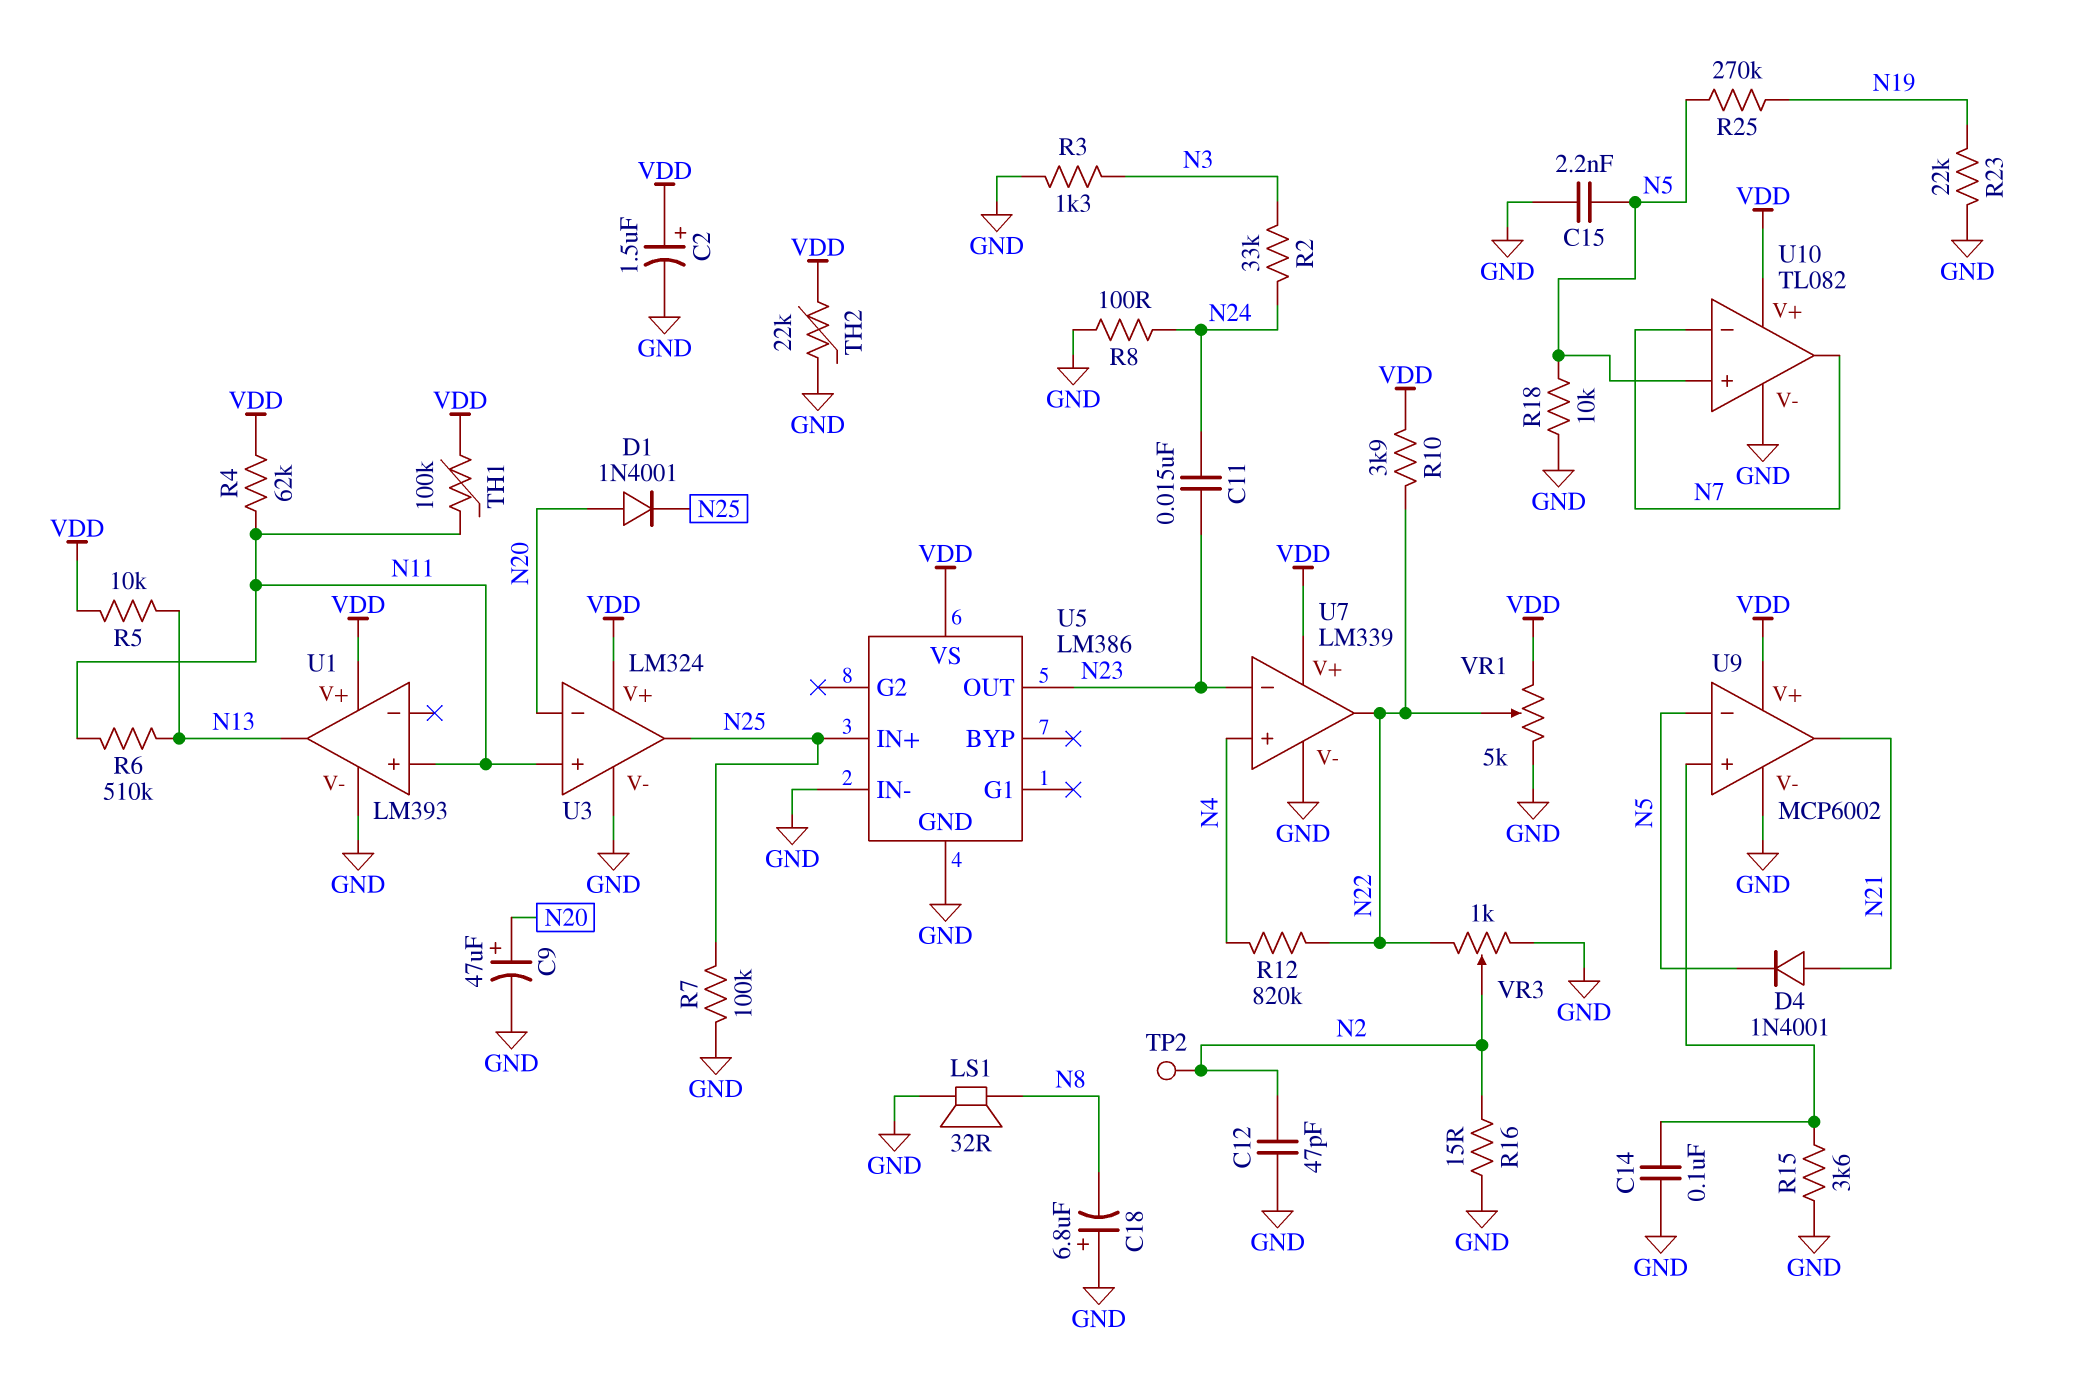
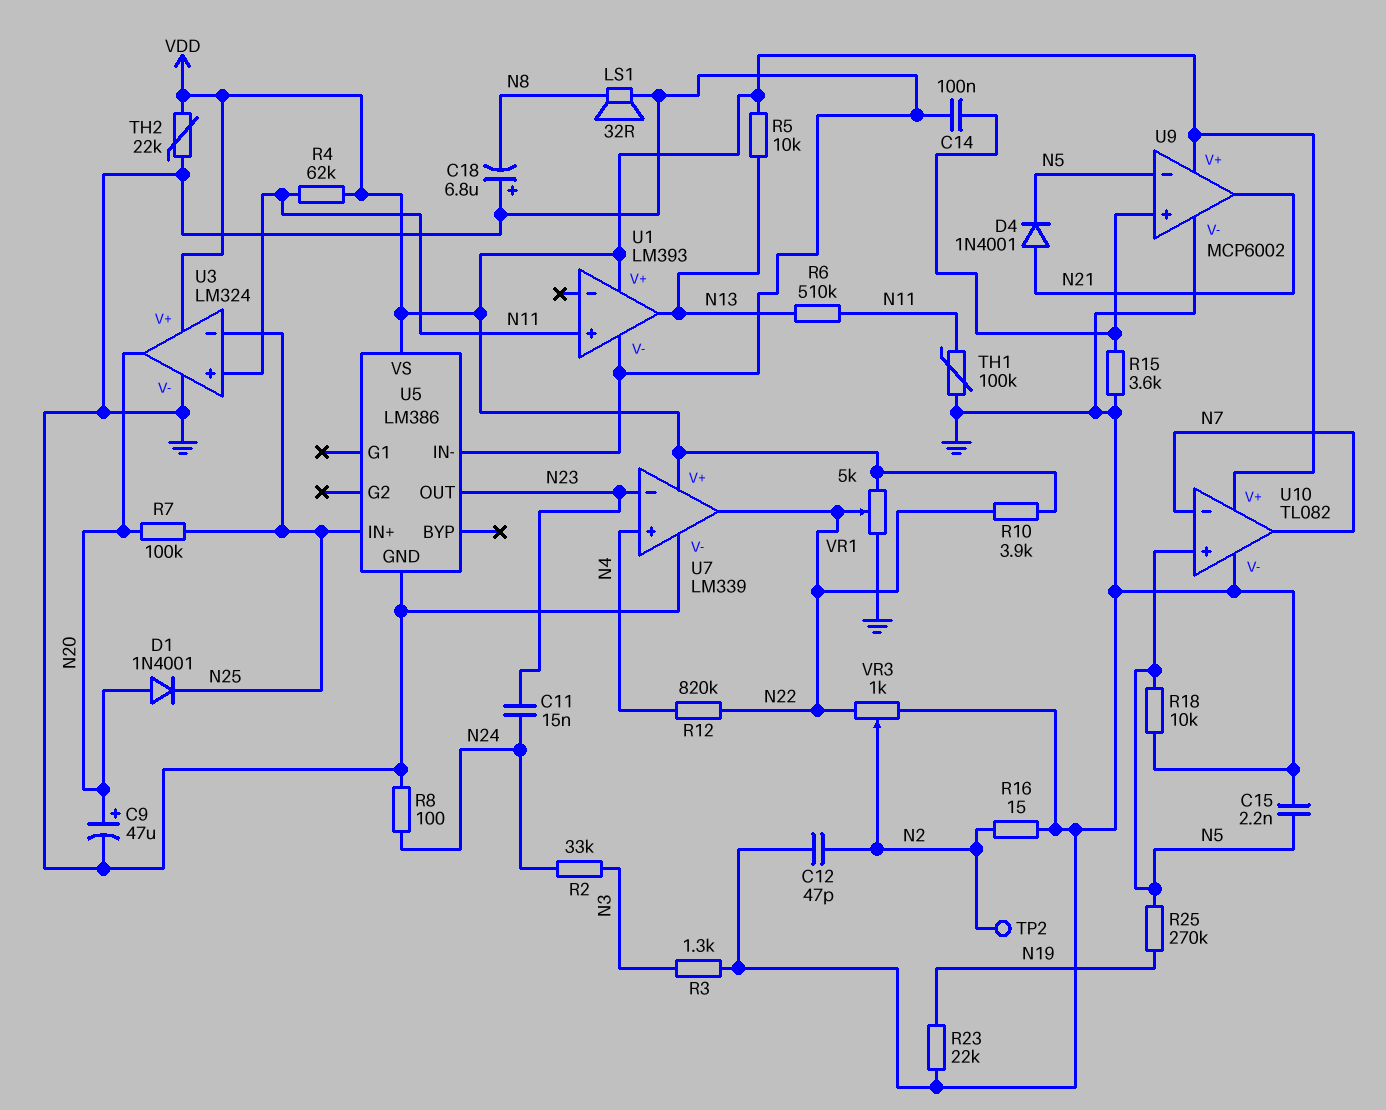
C2: 1.5uF (plus VDD, minus GND) -> none
R7: 100k (GND, N25) -> 100k (N20, N25)
TH1: 100k (N11, VDD) -> 100k (GND, N11)
U3 pin in-: N20 -> N25
U3 pin out: N25 -> N20

